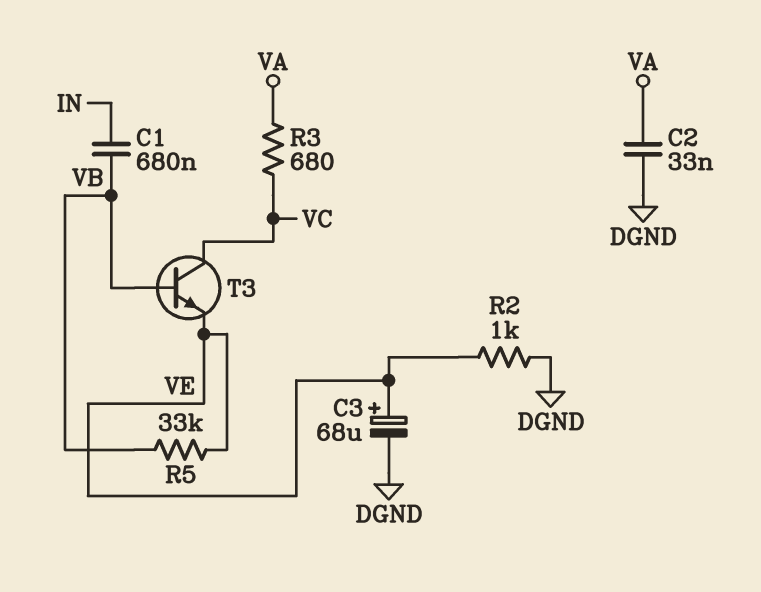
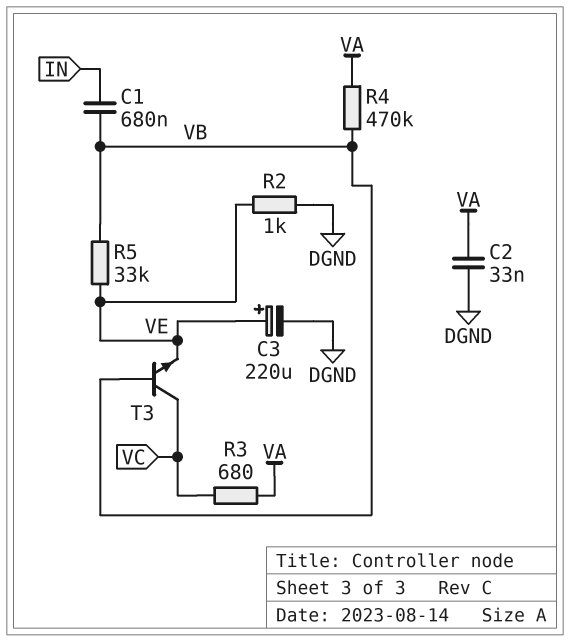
C3: 68uF (plus VE, minus DGND) -> 220uF (plus VE, minus DGND)
R4: none -> 470k (VA, VB)

